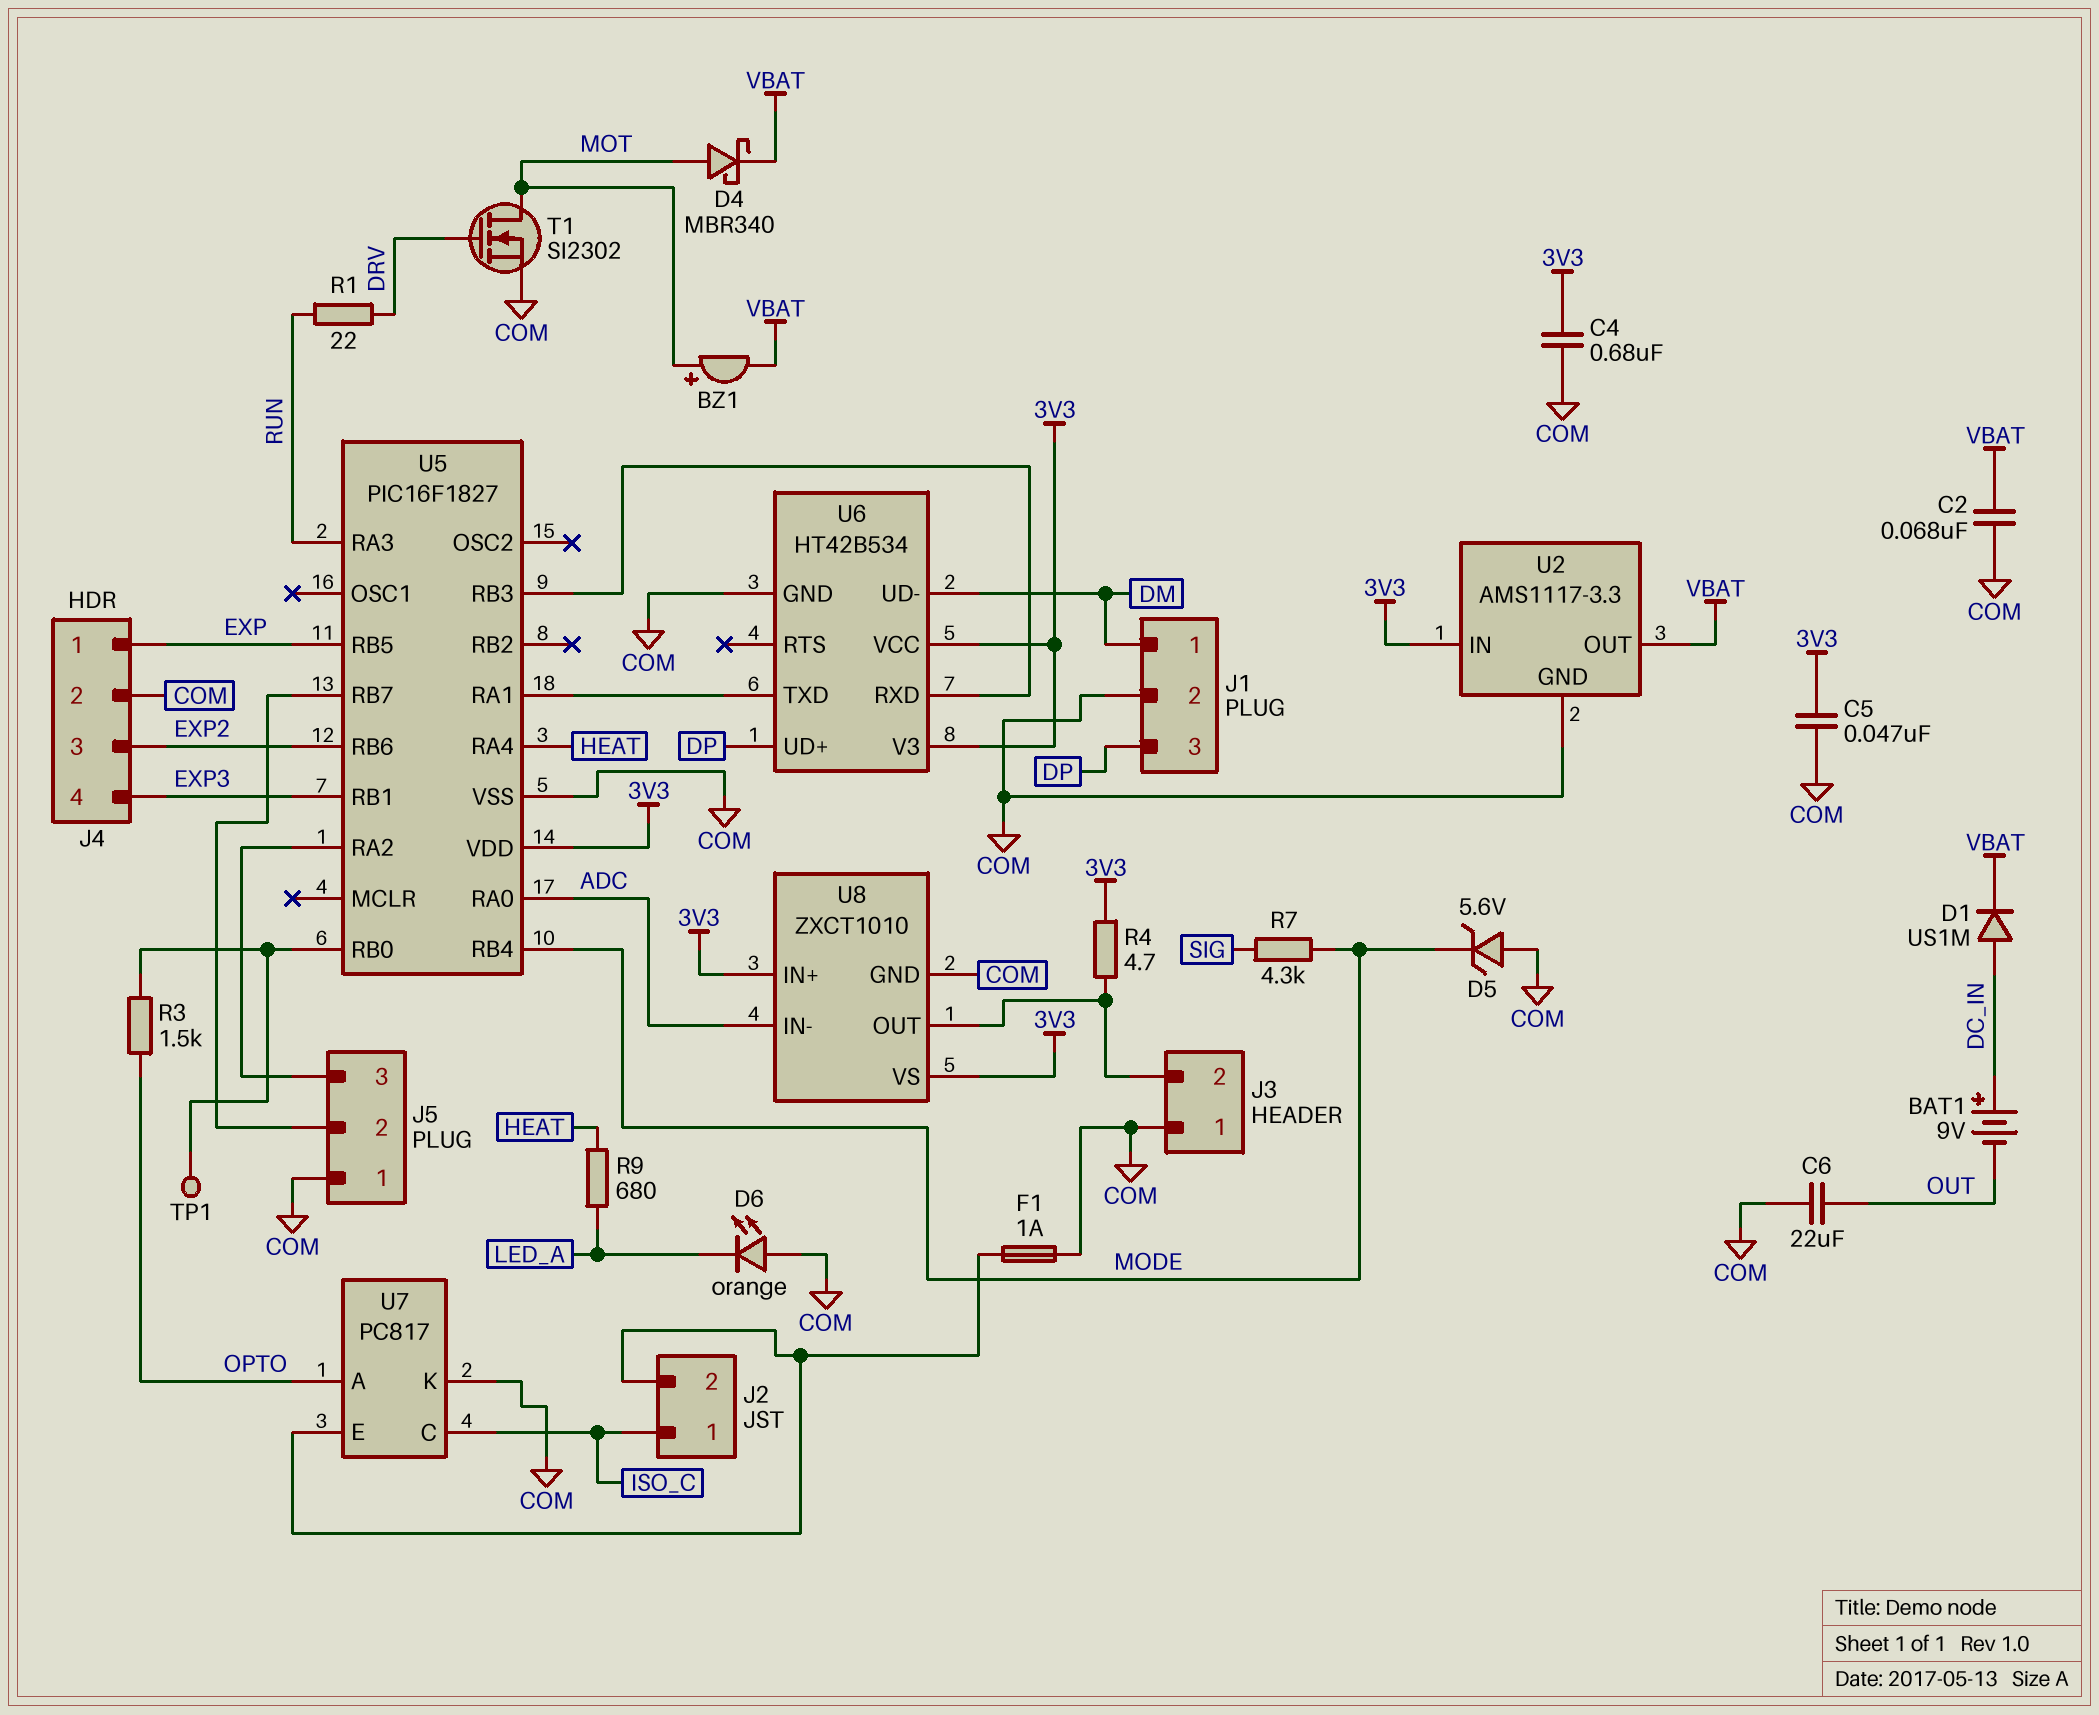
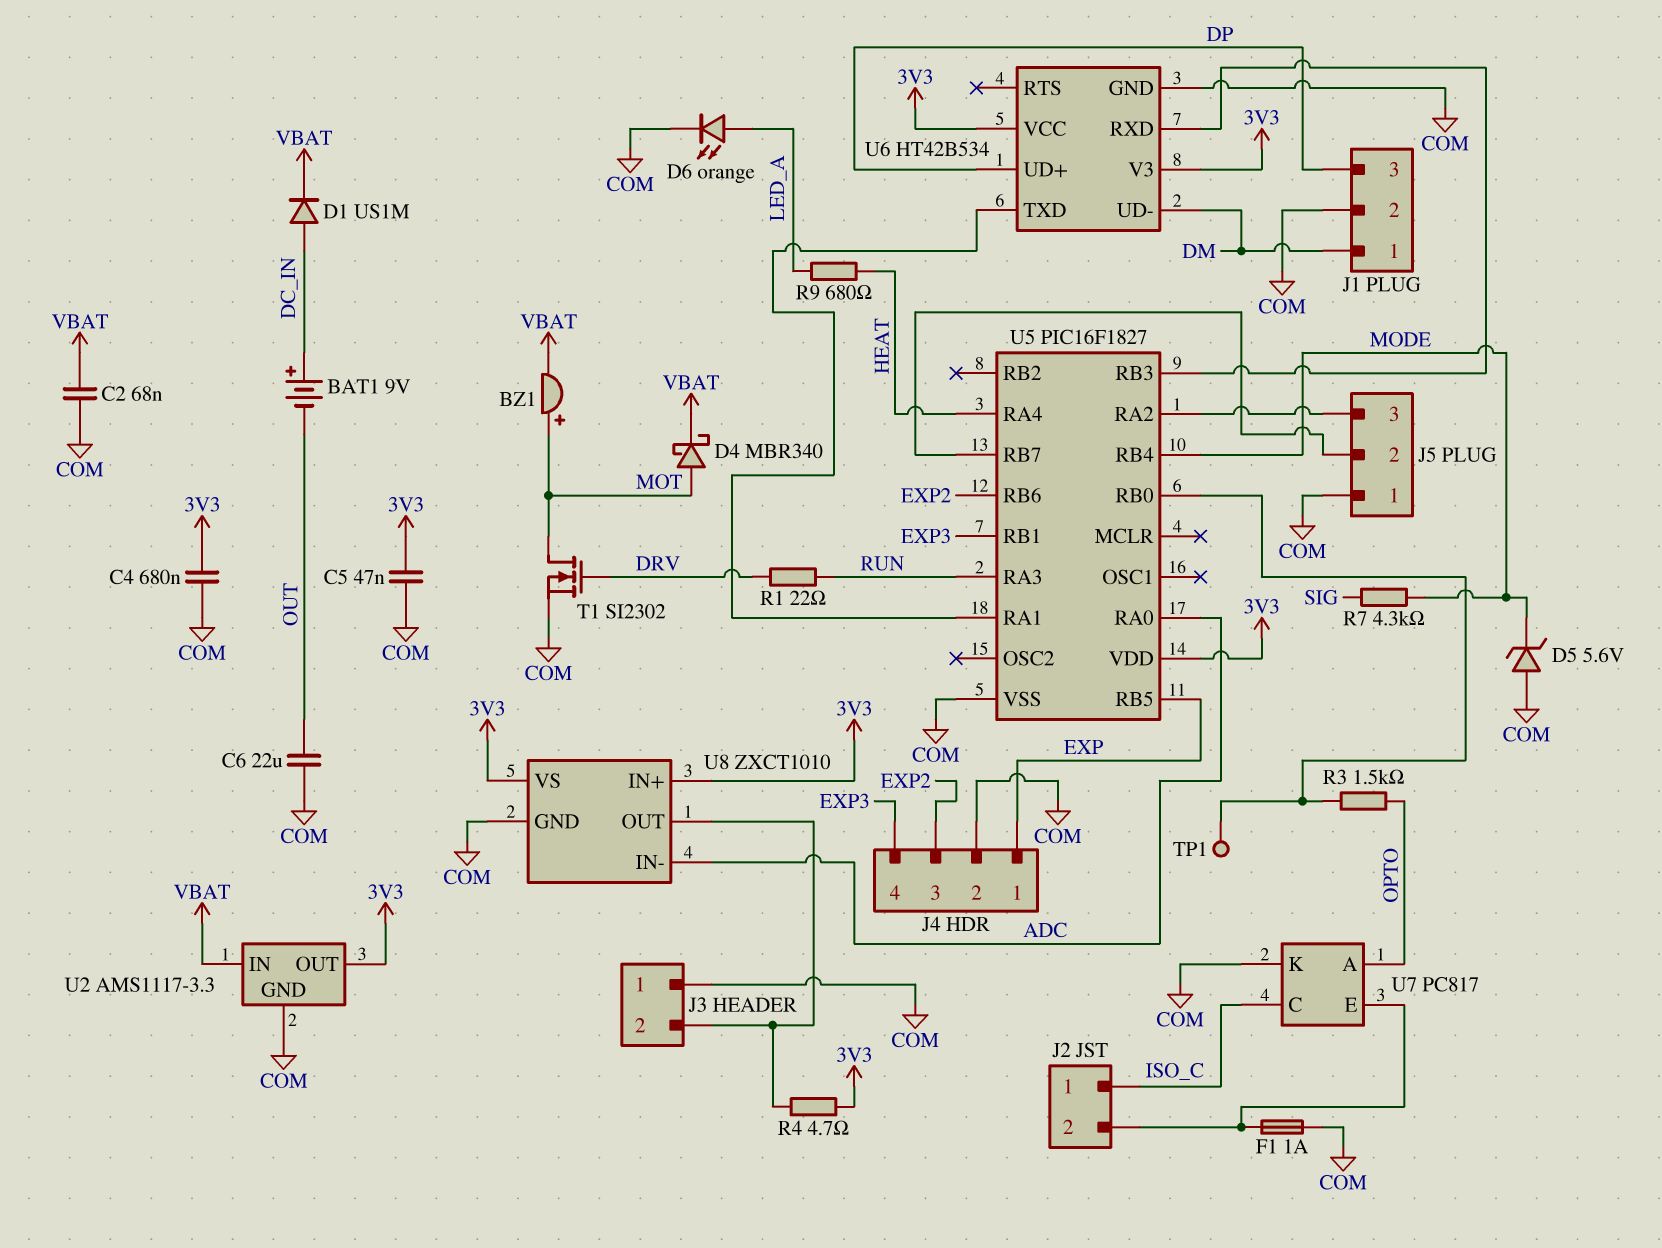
D6: LED orange (A COM, K LED_A) -> LED orange (A LED_A, K COM)
U2 pin IN: 3V3 -> VBAT
U2 pin OUT: VBAT -> 3V3

